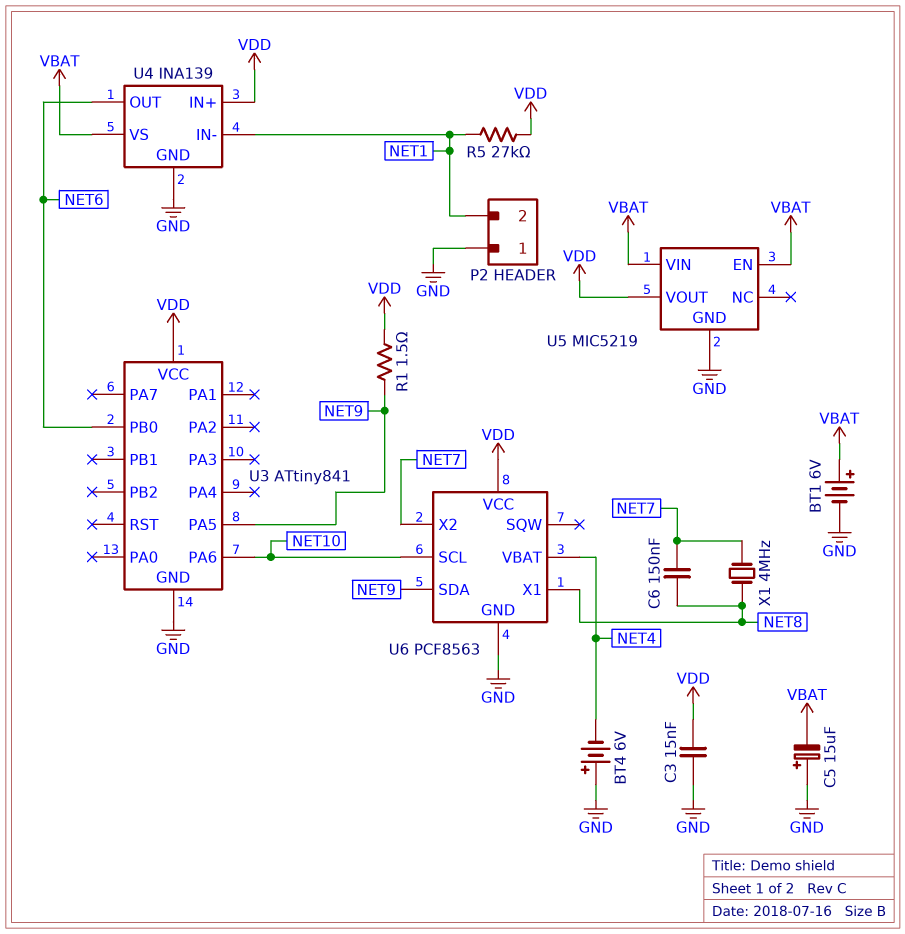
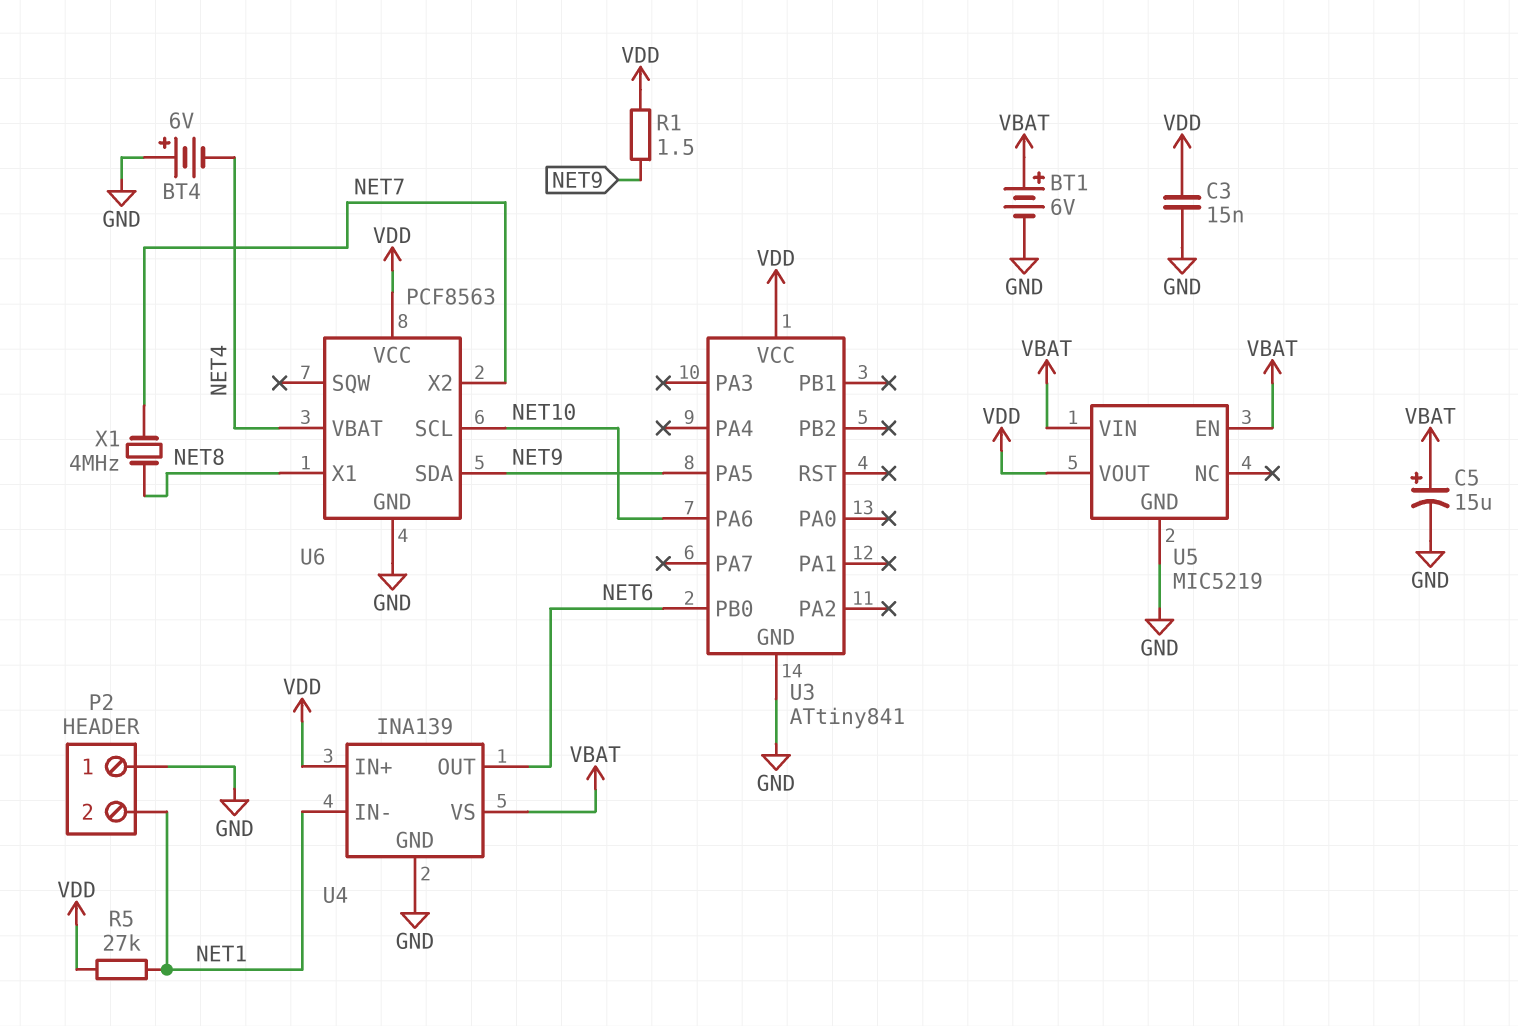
C5: 15uF (plus GND, minus VBAT) -> 15uF (plus VBAT, minus GND)
C6: 150nF (NET7, NET8) -> none

